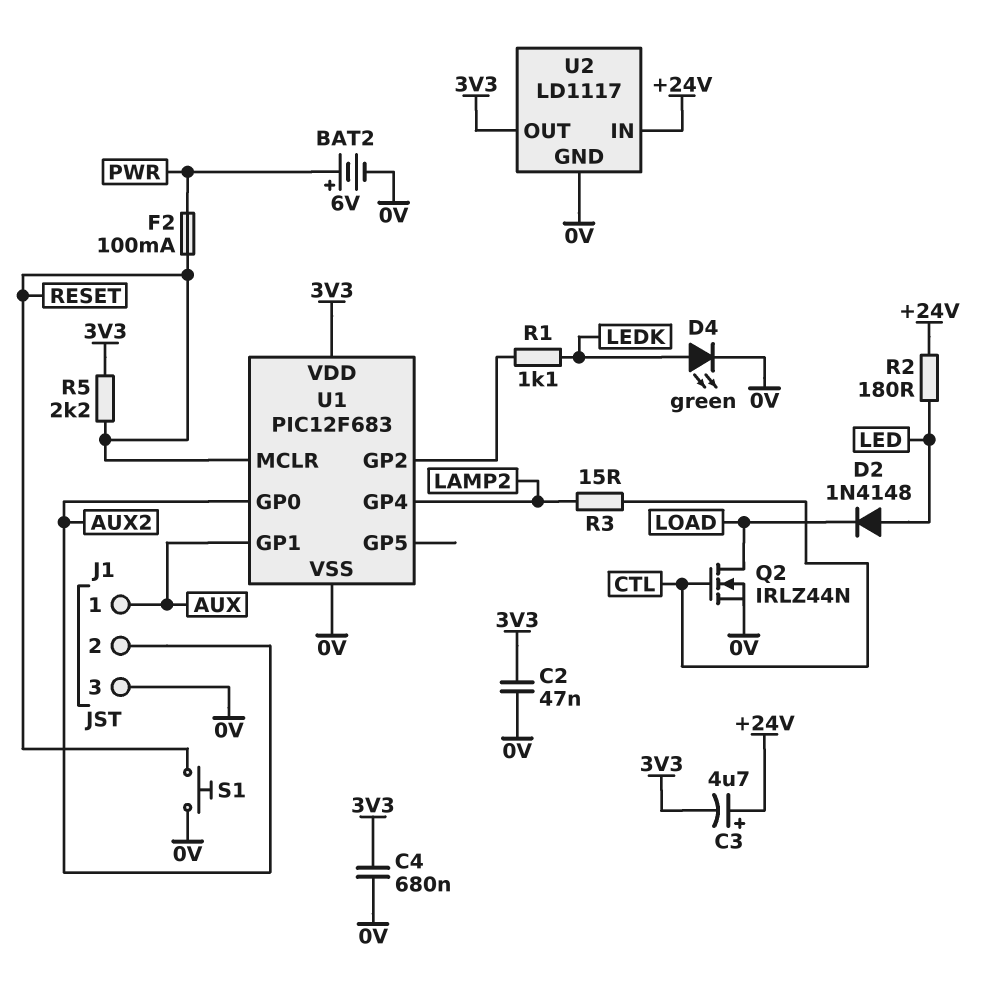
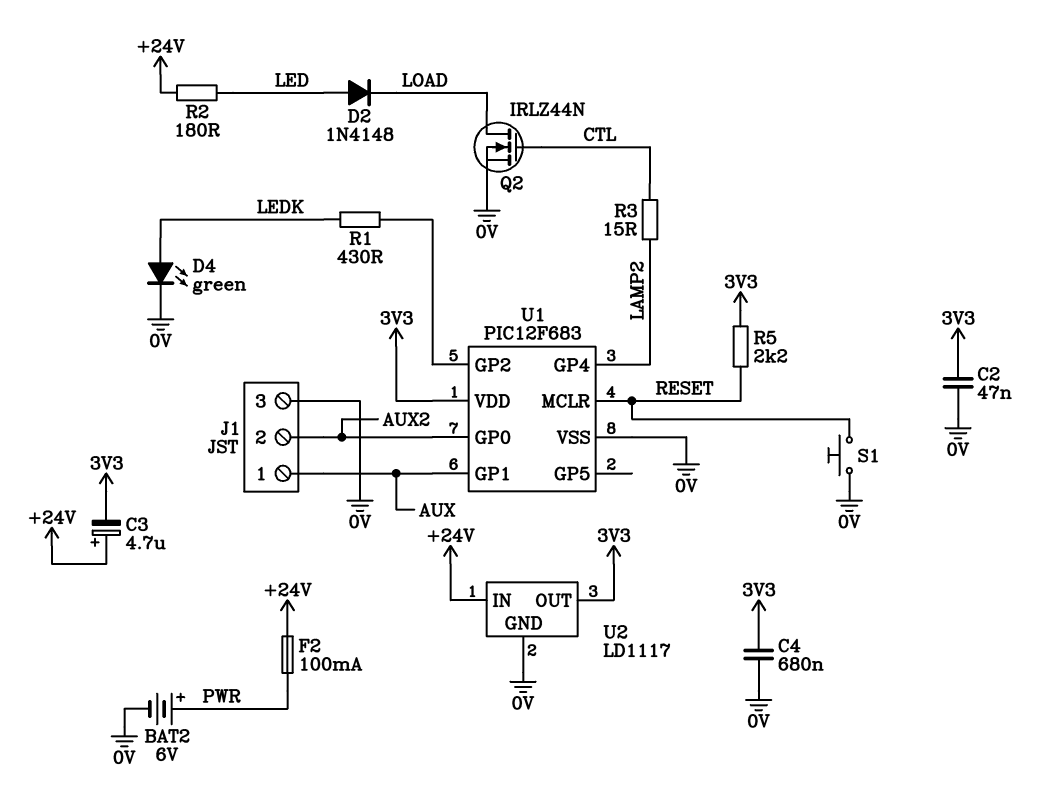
F2: 100mA (PWR, RESET) -> 100mA (+24V, PWR)
R1: 1.1k (LEDK, U1/GP2) -> 430 (LEDK, U1/GP2)

